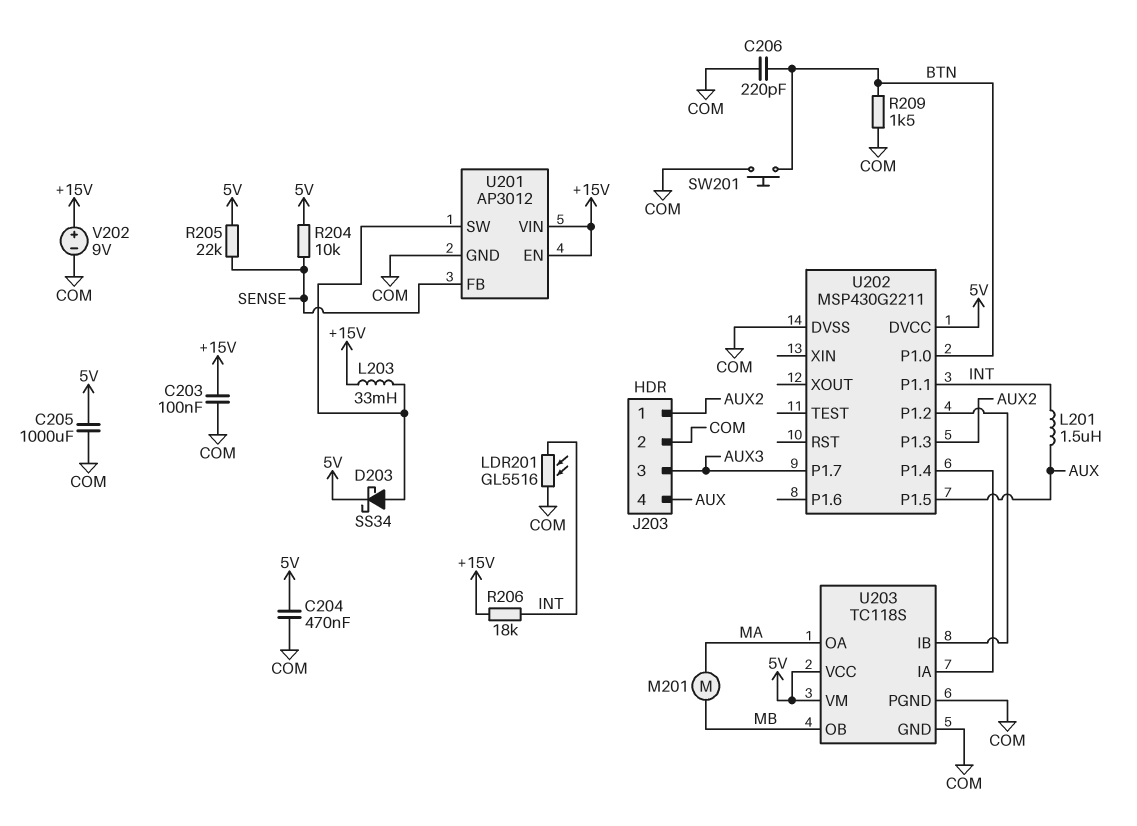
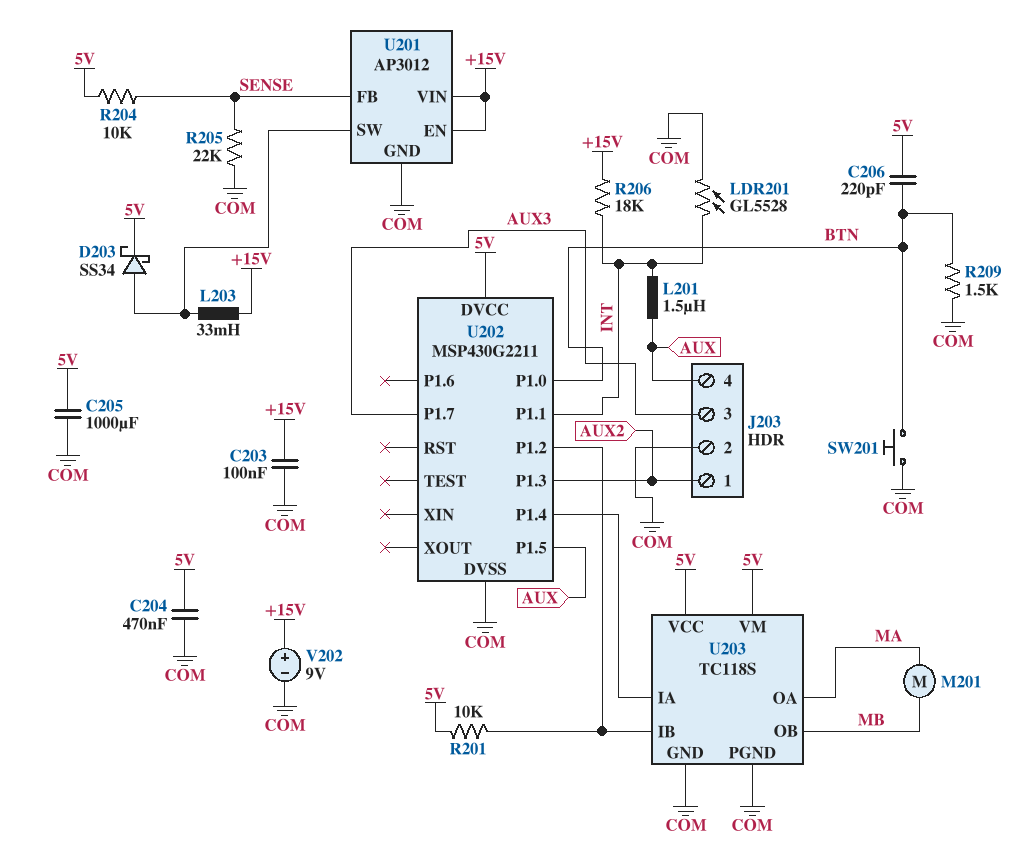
C206: 220pF (BTN, COM) -> 220pF (5V, BTN)
LDR201: GL5516 (COM, INT) -> GL5528 (COM, INT)
R201: none -> 10k (5V, U202/P1.2)
R205: 22k (5V, SENSE) -> 22k (COM, SENSE)

